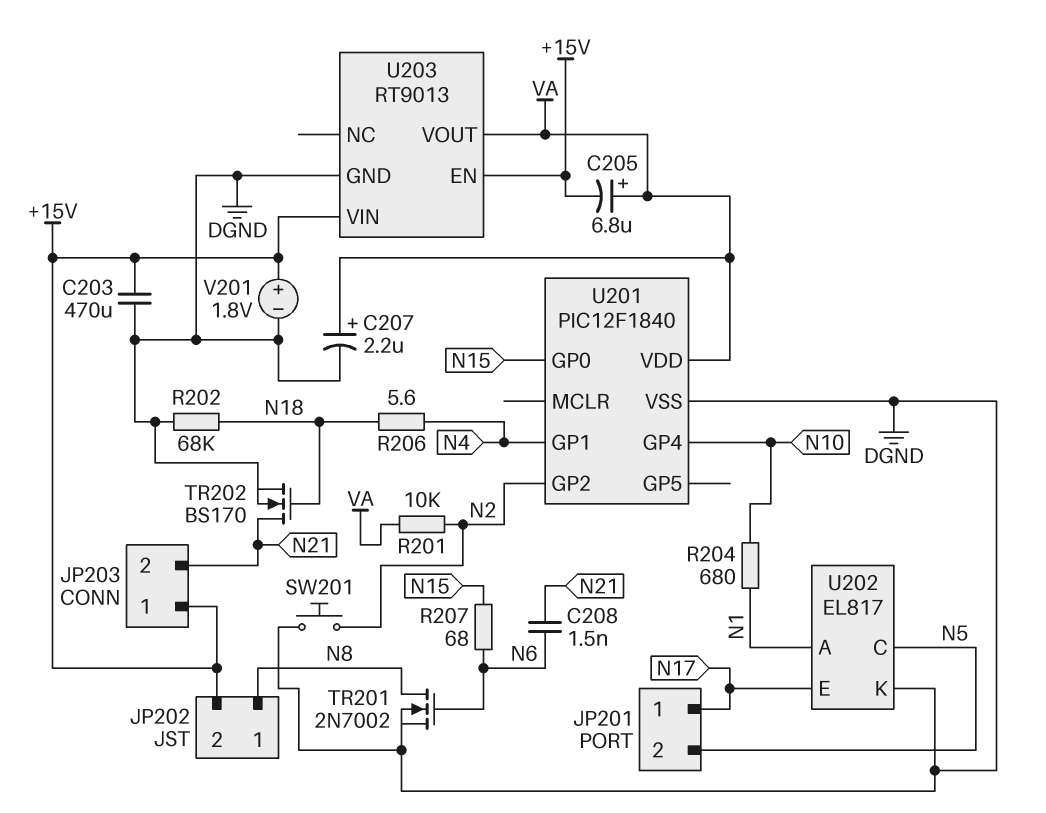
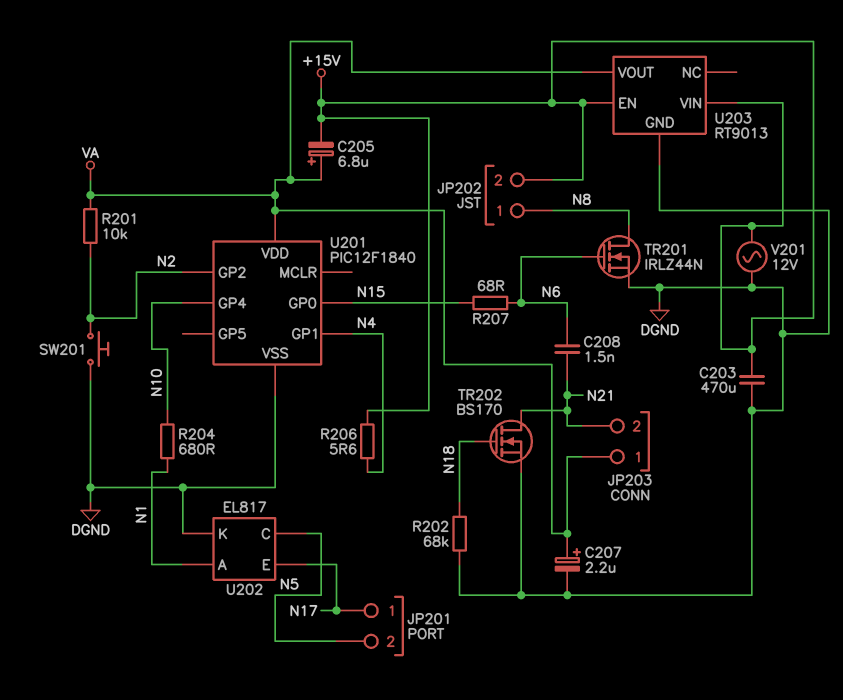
JP203 pin 1: +15V -> VA
R206: 5.6 (N4, N18) -> 5.6 (+15V, N4)
TR201: NMOS 2N7002 (G N6, D N8, S DGND) -> NMOS IRLZ44N (G N6, D N8, S DGND)
V201: 1.8V (plus +15V, minus DGND) -> AC 12V (+15V, DGND)

